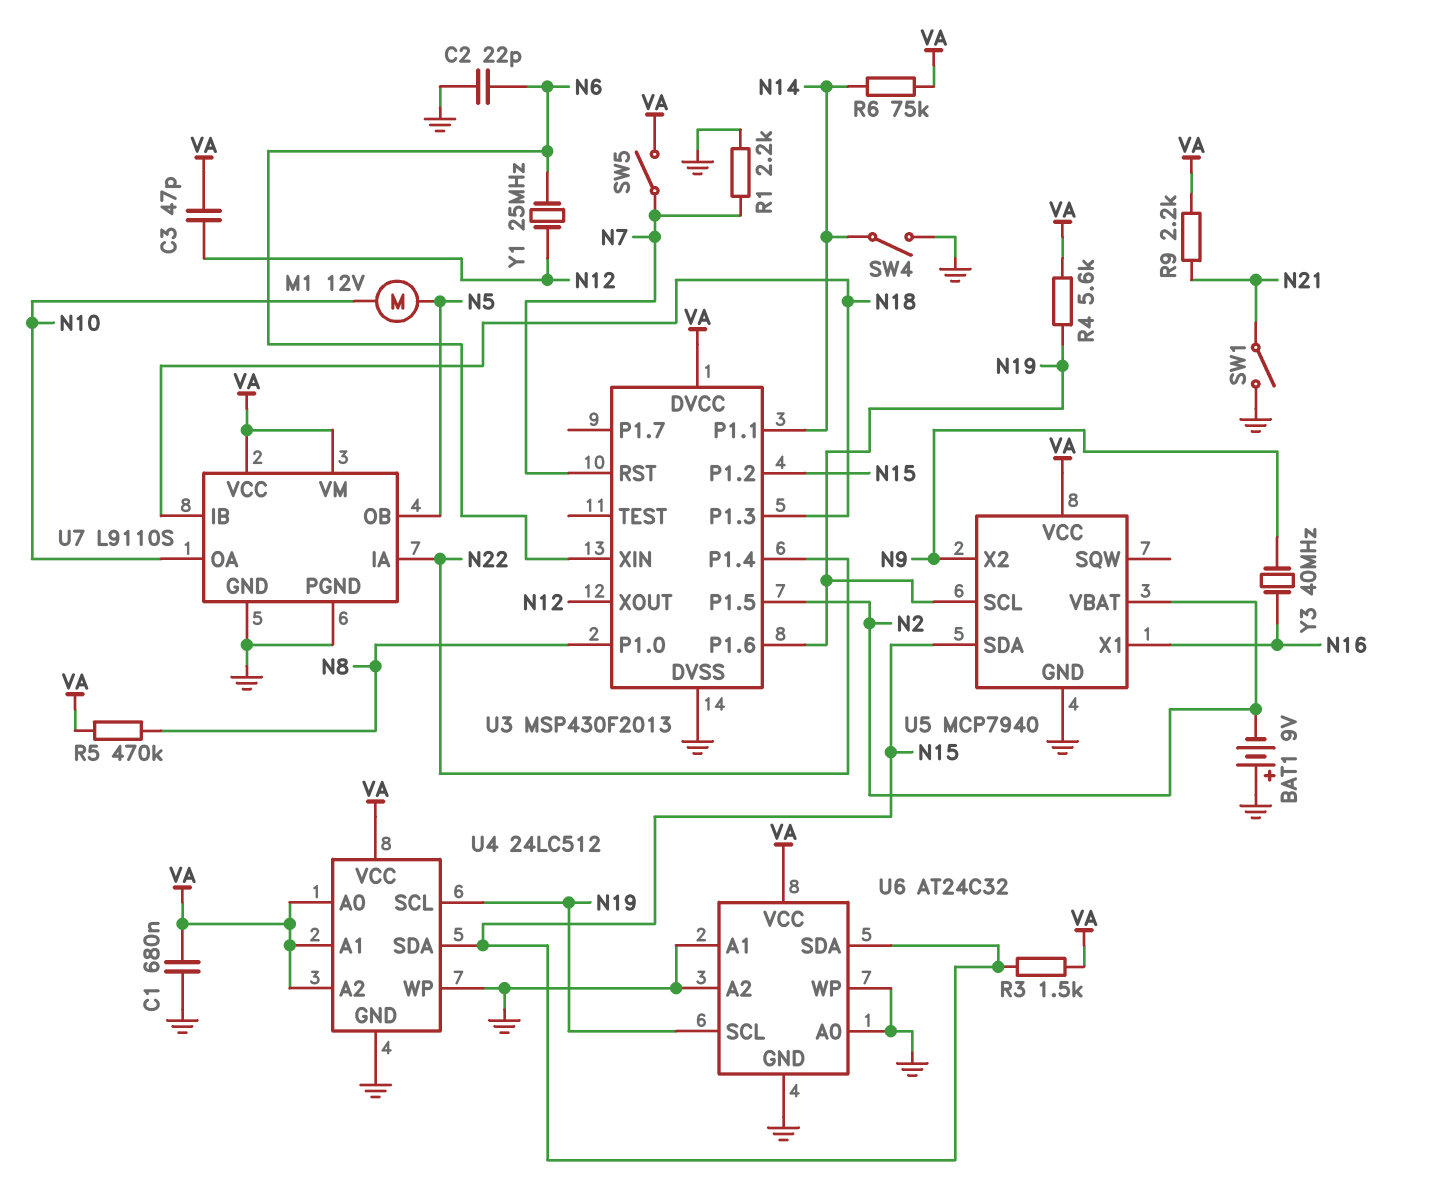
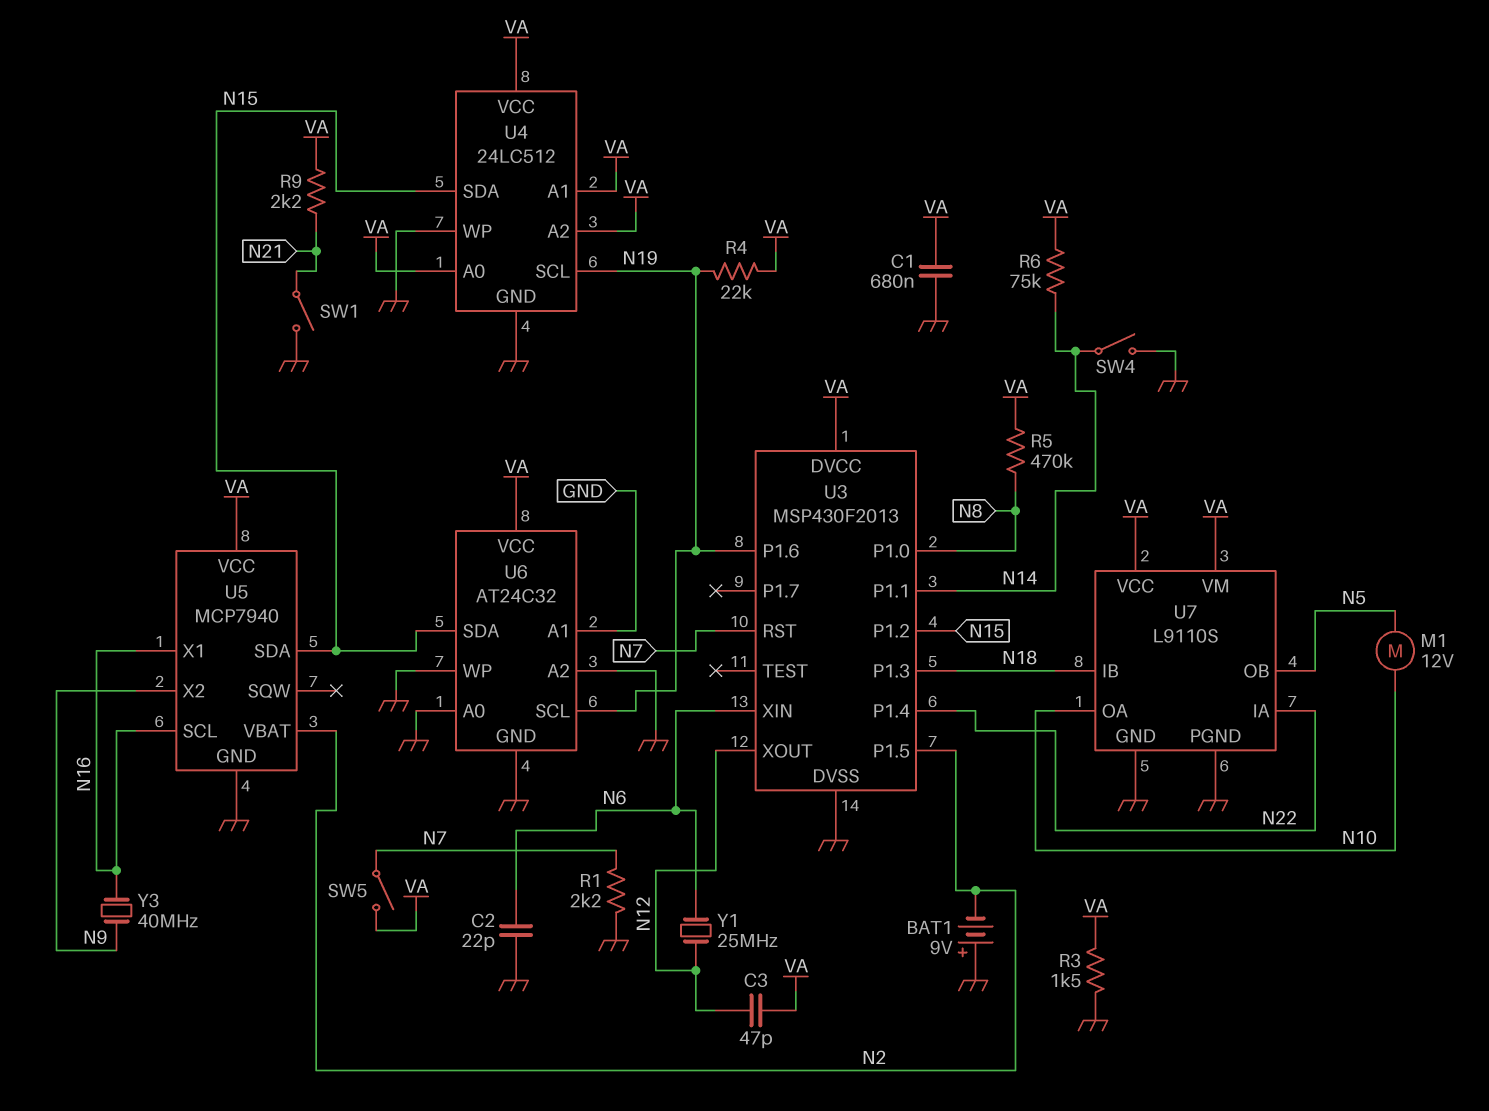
R3: 1.5k (N15, VA) -> 1.5k (GND, VA)
R4: 5.6k (N19, VA) -> 22k (N19, VA)
U5 pin SCL: N19 -> N16

